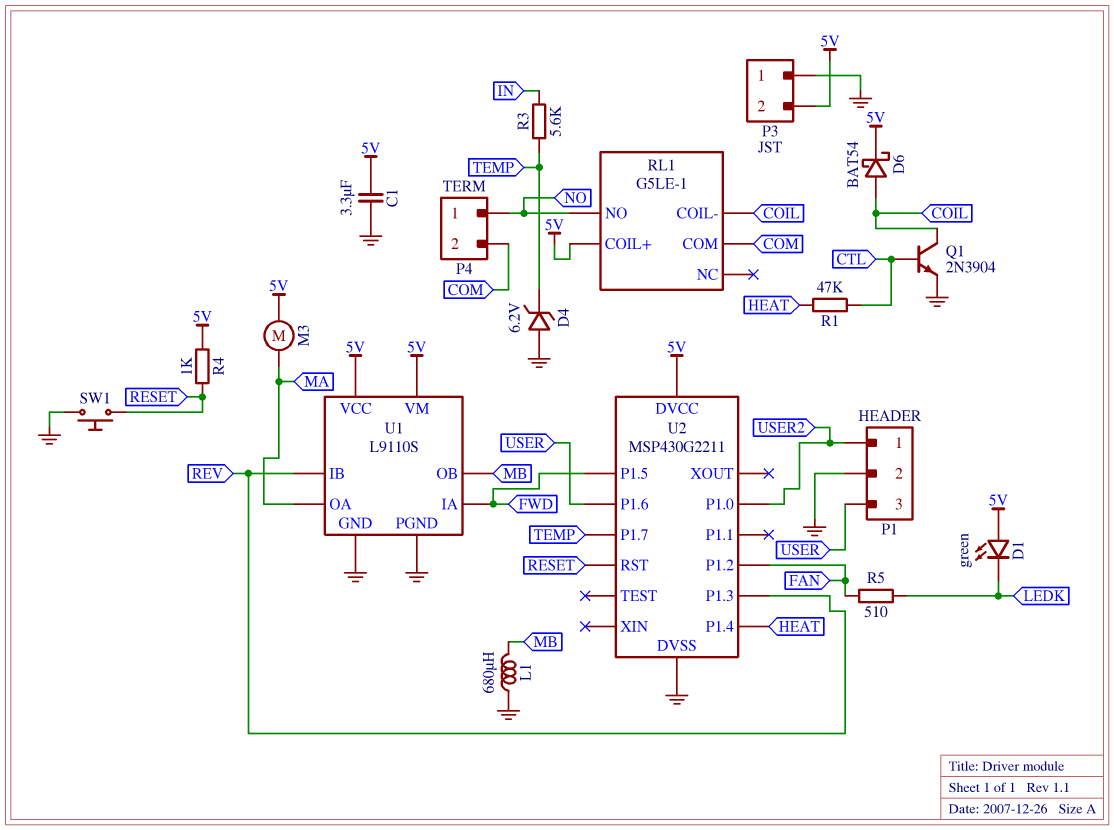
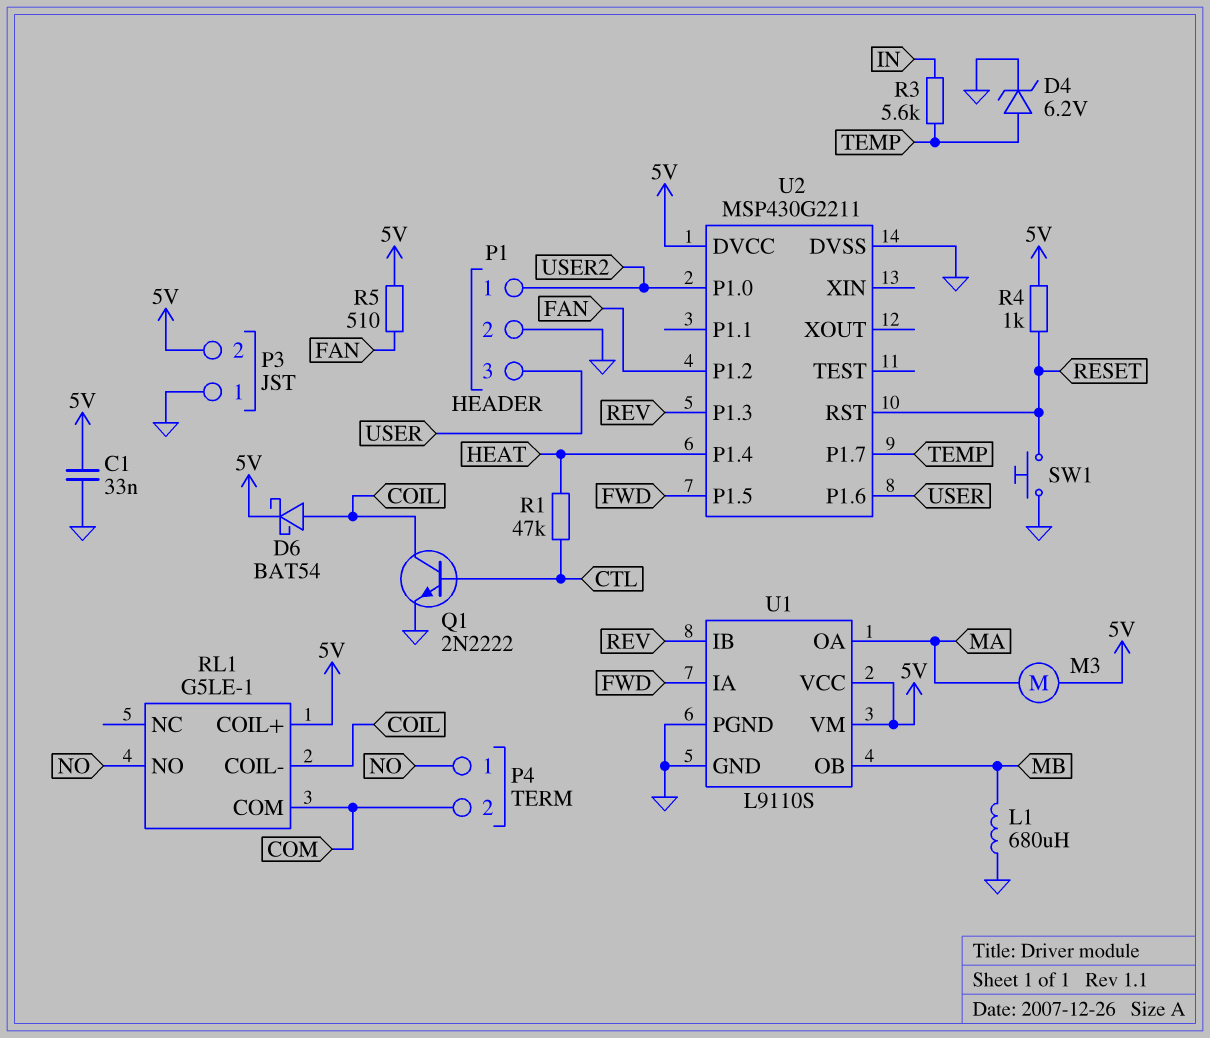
C1: 3.3uF (5V, GND) -> 33nF (5V, GND)
D1: LED green (A 5V, K LEDK) -> none
D4: zener 6.2V (A GND, K TEMP) -> zener 6.2V (A TEMP, K GND)
Q1: NPN 2N3904 (B CTL, C COIL, E GND) -> NPN 2N2222 (B CTL, C COIL, E GND)
R5: 510 (FAN, LEDK) -> 510 (5V, FAN)

